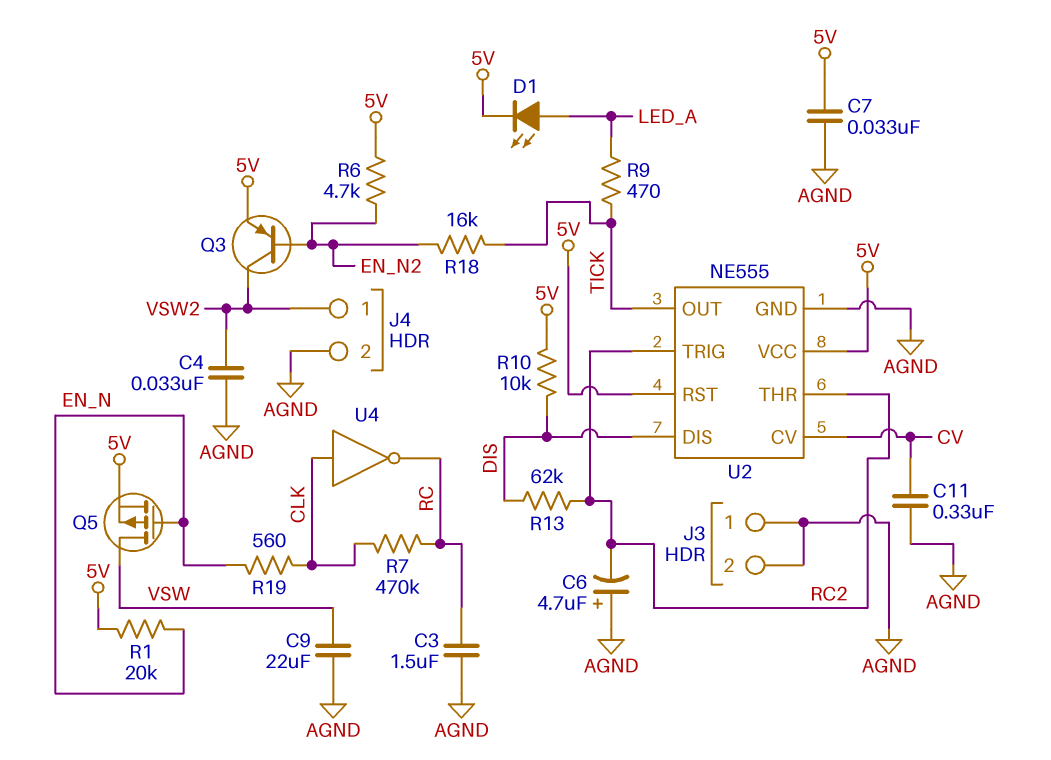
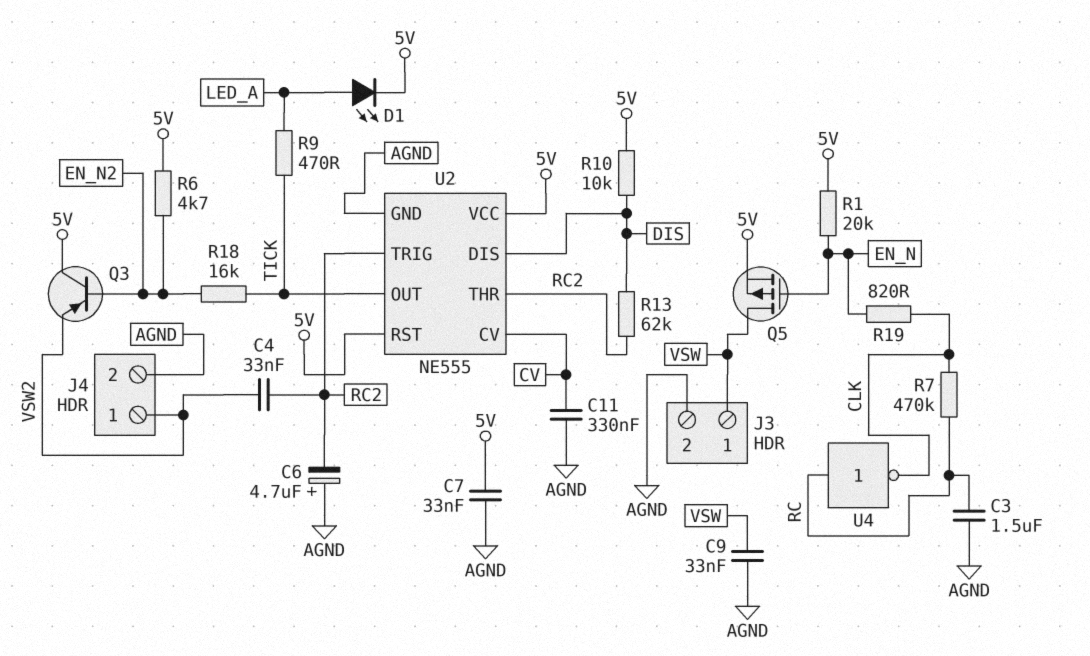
C4: 33nF (AGND, VSW2) -> 33nF (RC2, VSW2)
C9: 22uF (AGND, VSW) -> 33nF (AGND, VSW)
J3 pin 1: AGND -> VSW
Q3: PNP (B EN_N2, C VSW2, E 5V) -> PNP (B EN_N2, C 5V, E VSW2)
R19: 560 (CLK, EN_N) -> 820 (CLK, EN_N)
U4: NOT (in CLK, out RC) -> NOT (in RC, out CLK)

